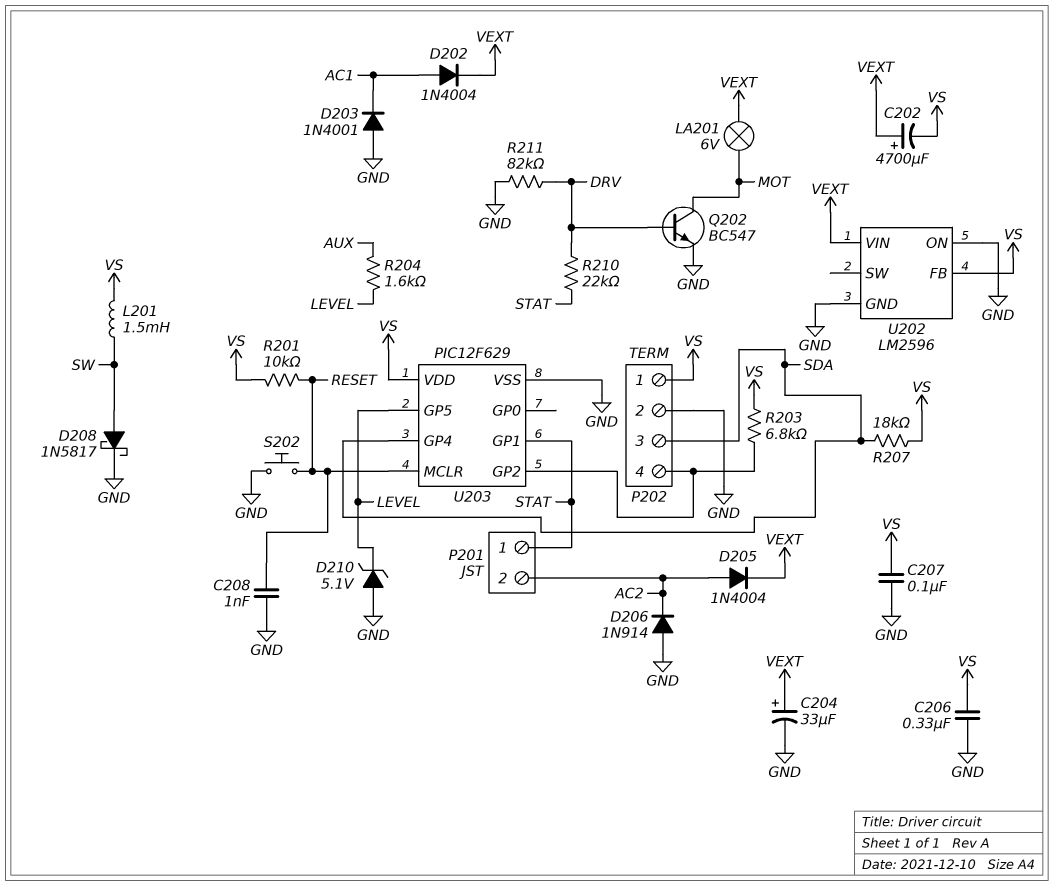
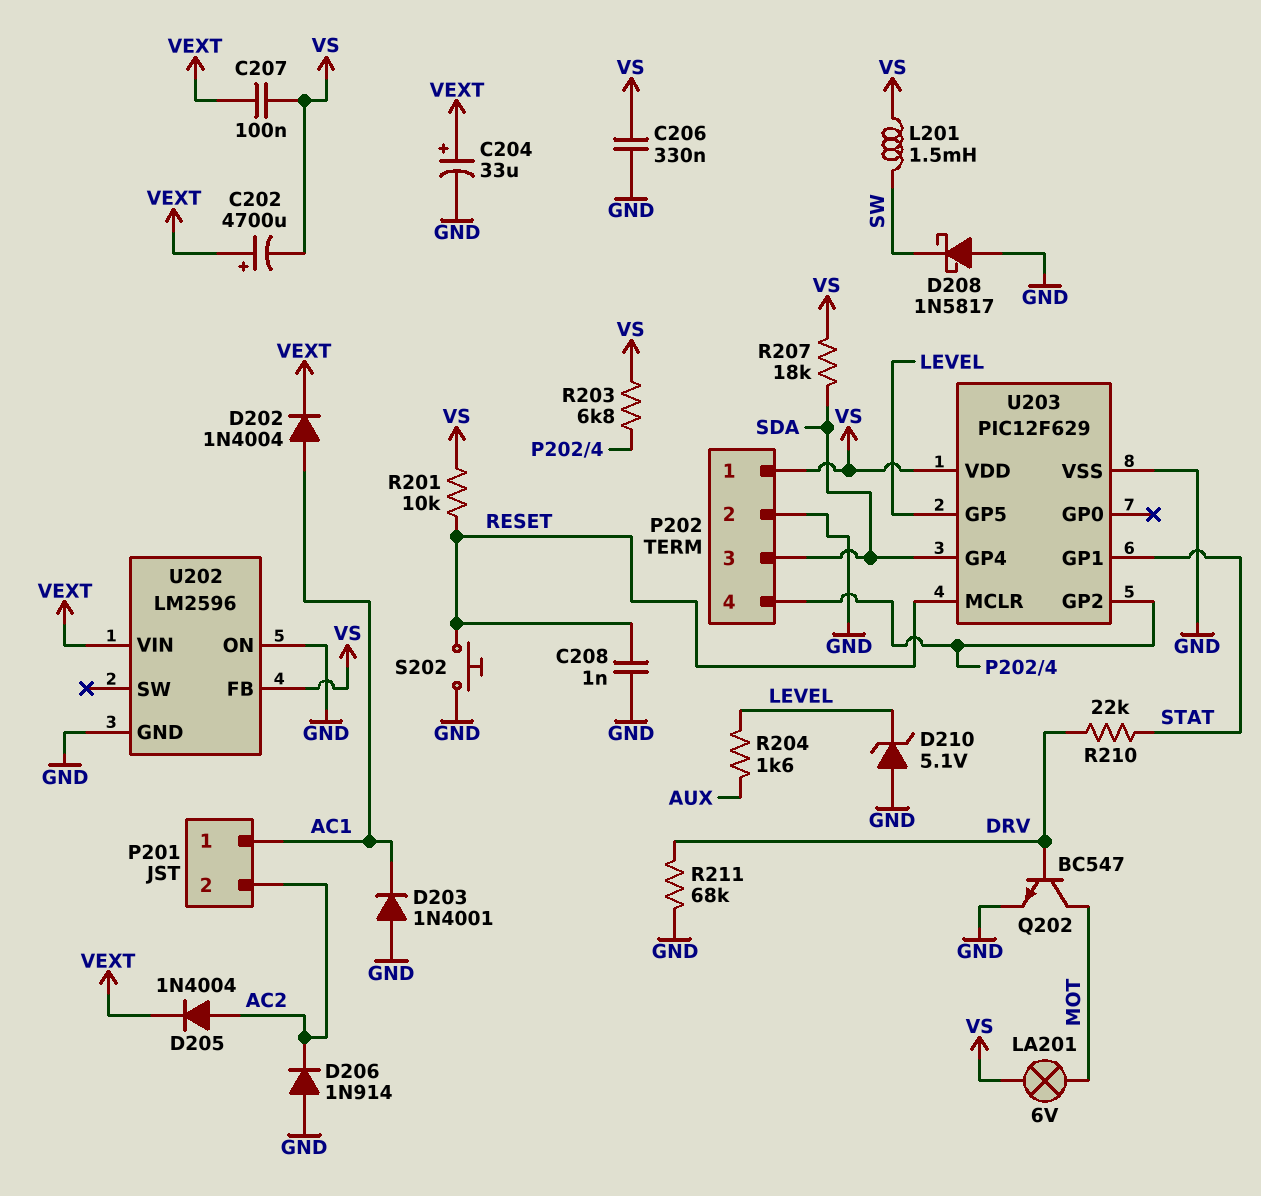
C207: 100nF (GND, VS) -> 100nF (VEXT, VS)
D208: schottky 1N5817 (A SW, K GND) -> schottky 1N5817 (A GND, K SW)
LA201: lamp 6V (MOT, VEXT) -> lamp 6V (MOT, VS)
P201 pin 1: STAT -> AC1
R211: 82k (DRV, GND) -> 68k (DRV, GND)

